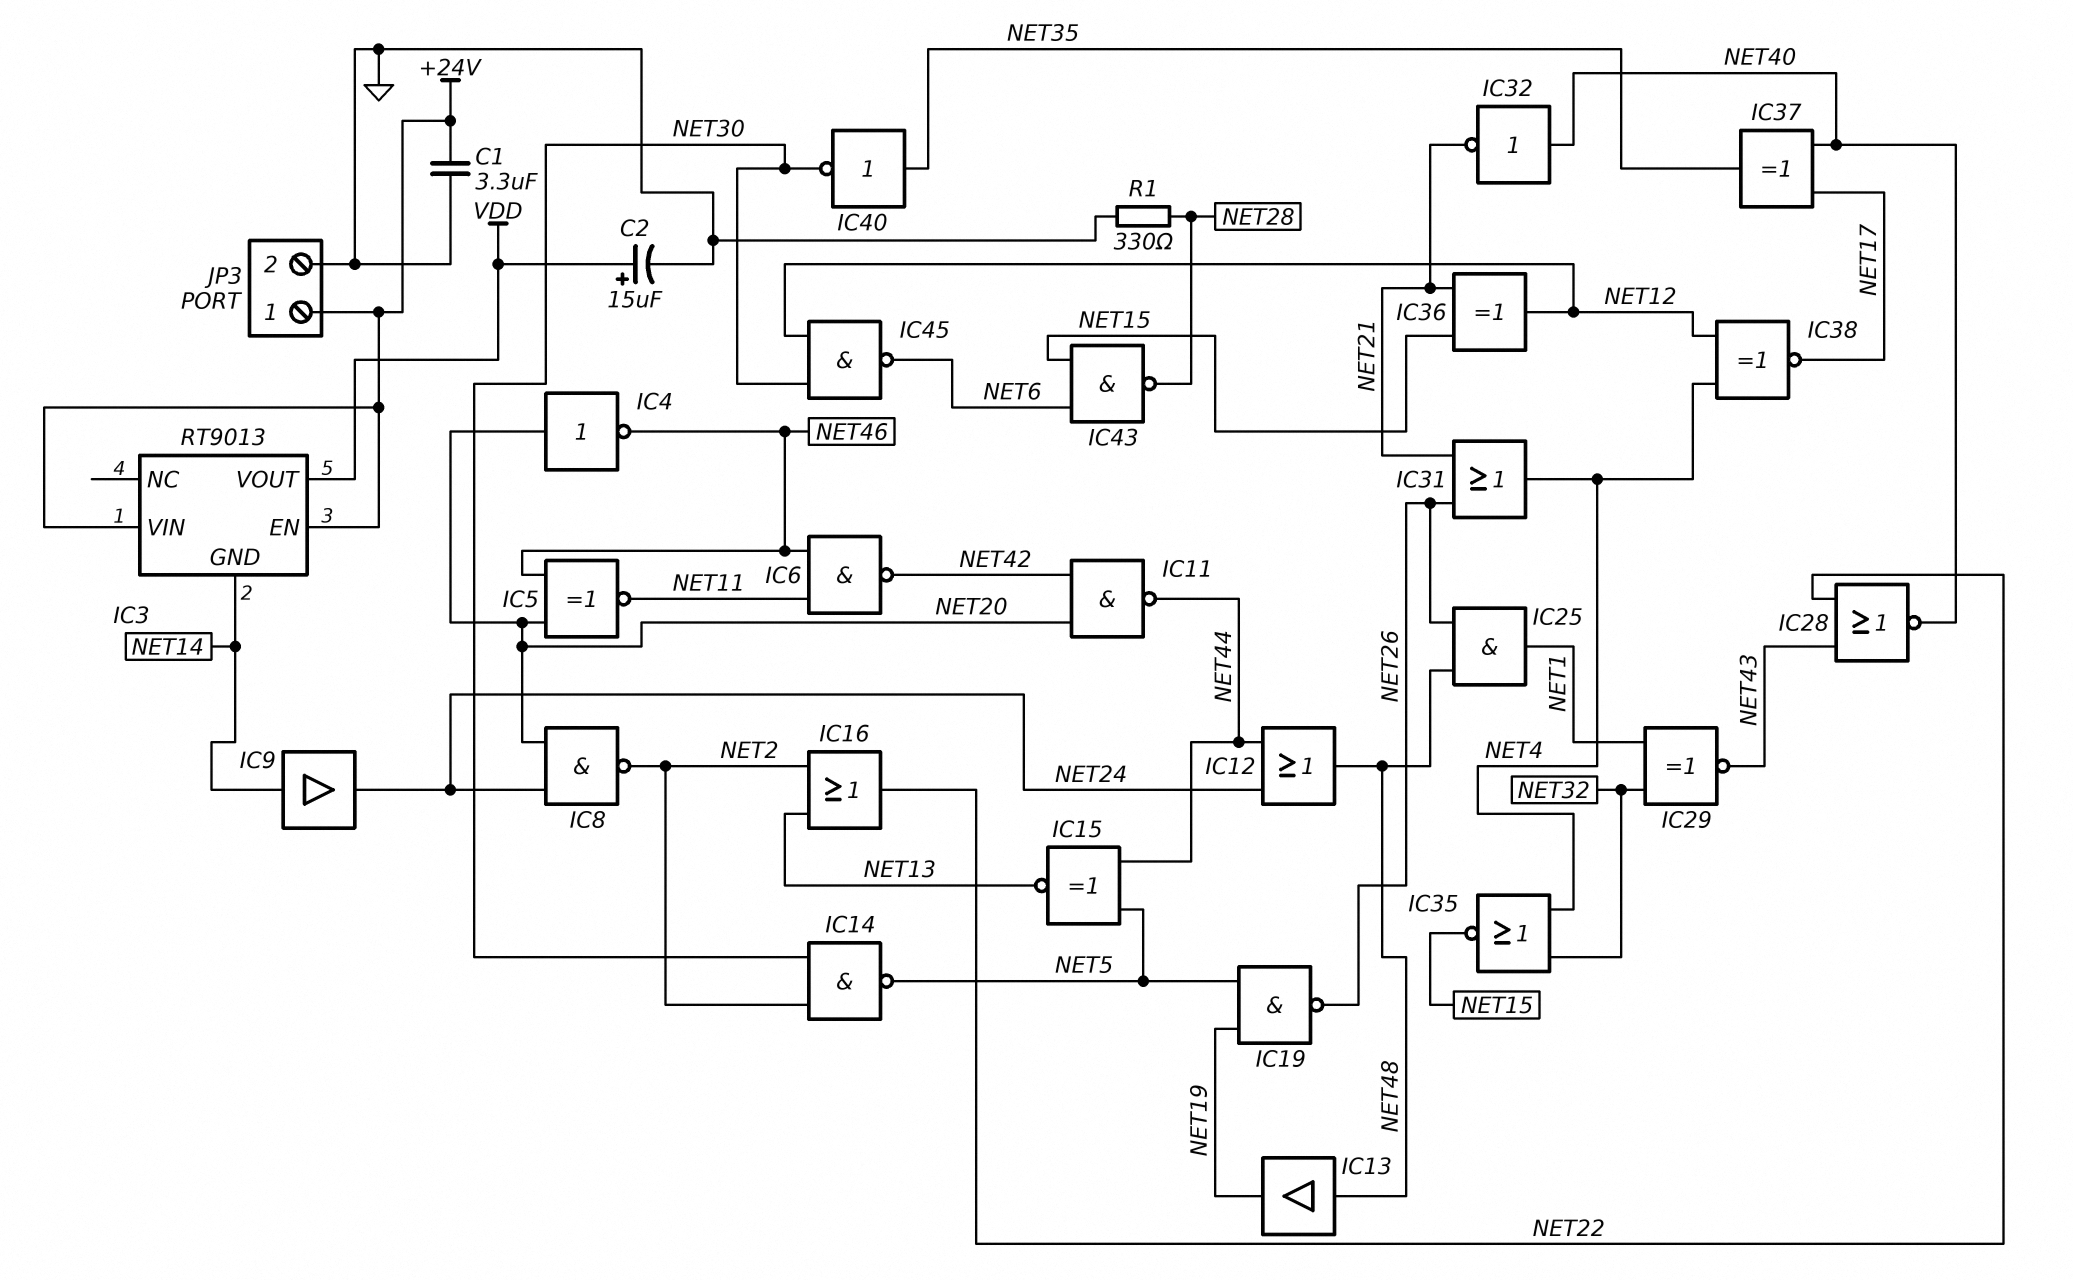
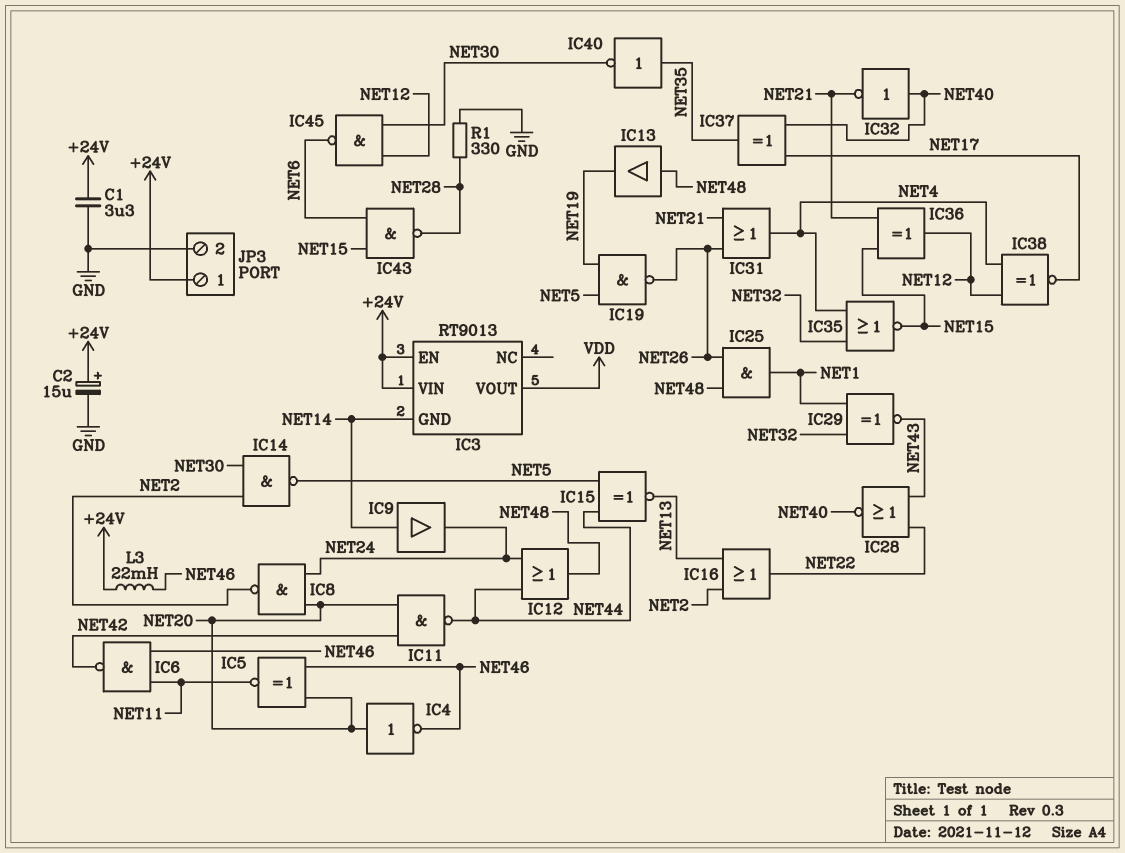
C2: 15uF (plus VDD, minus GND) -> 15uF (plus +24V, minus GND)
L3: none -> 22mH (+24V, NET46)

